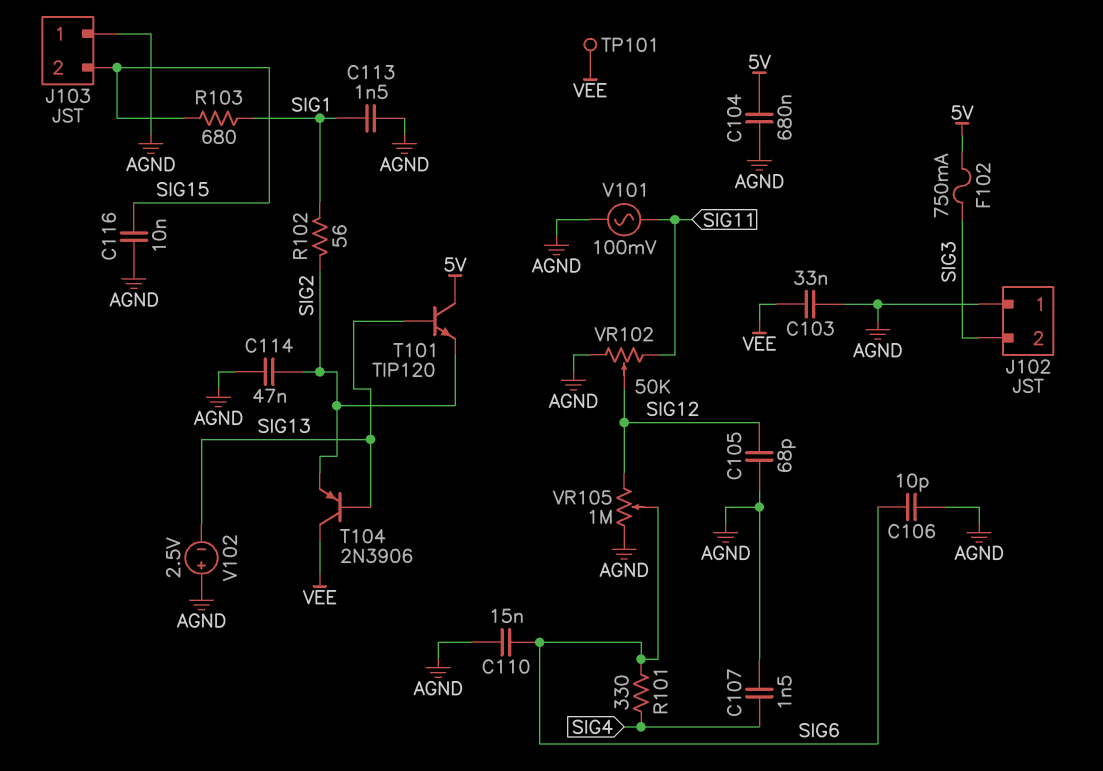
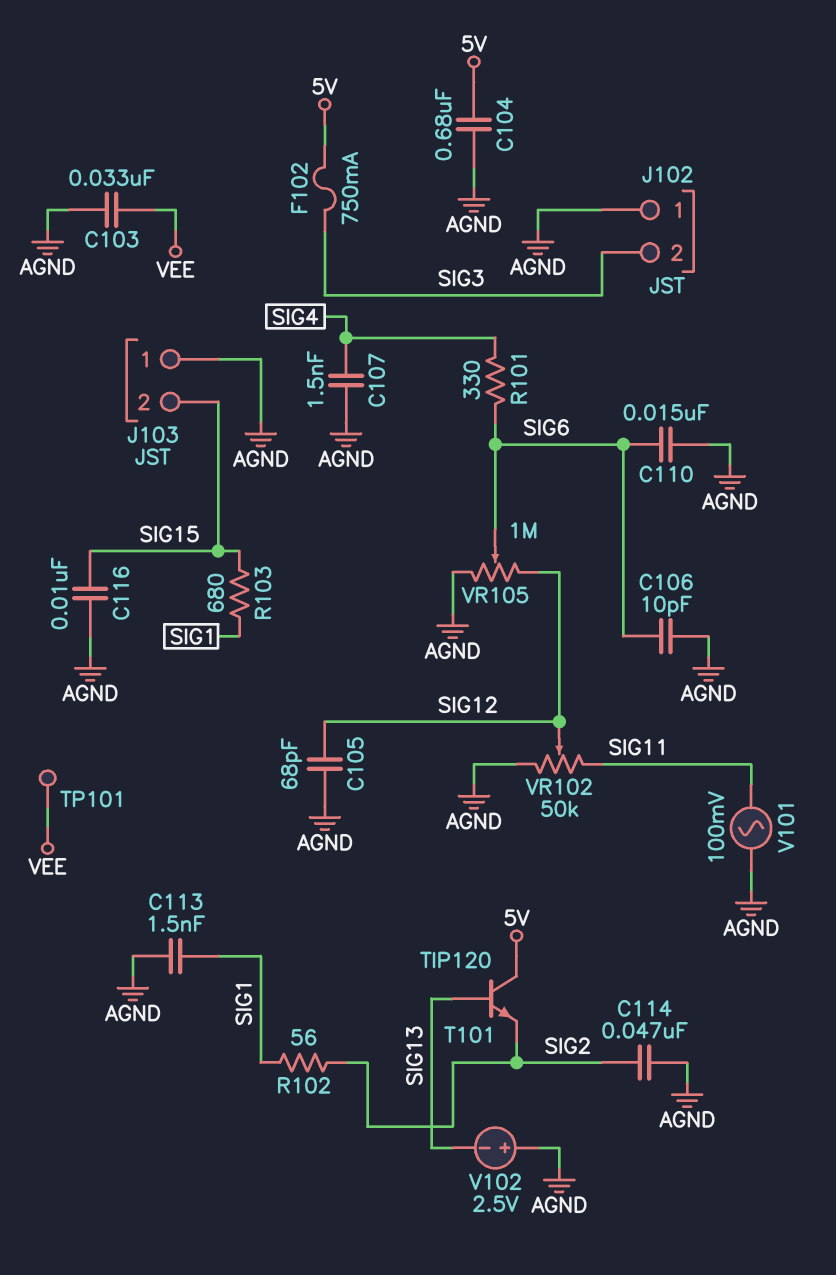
T104: PNP 2N3906 (B SIG13, C VEE, E SIG2) -> none

